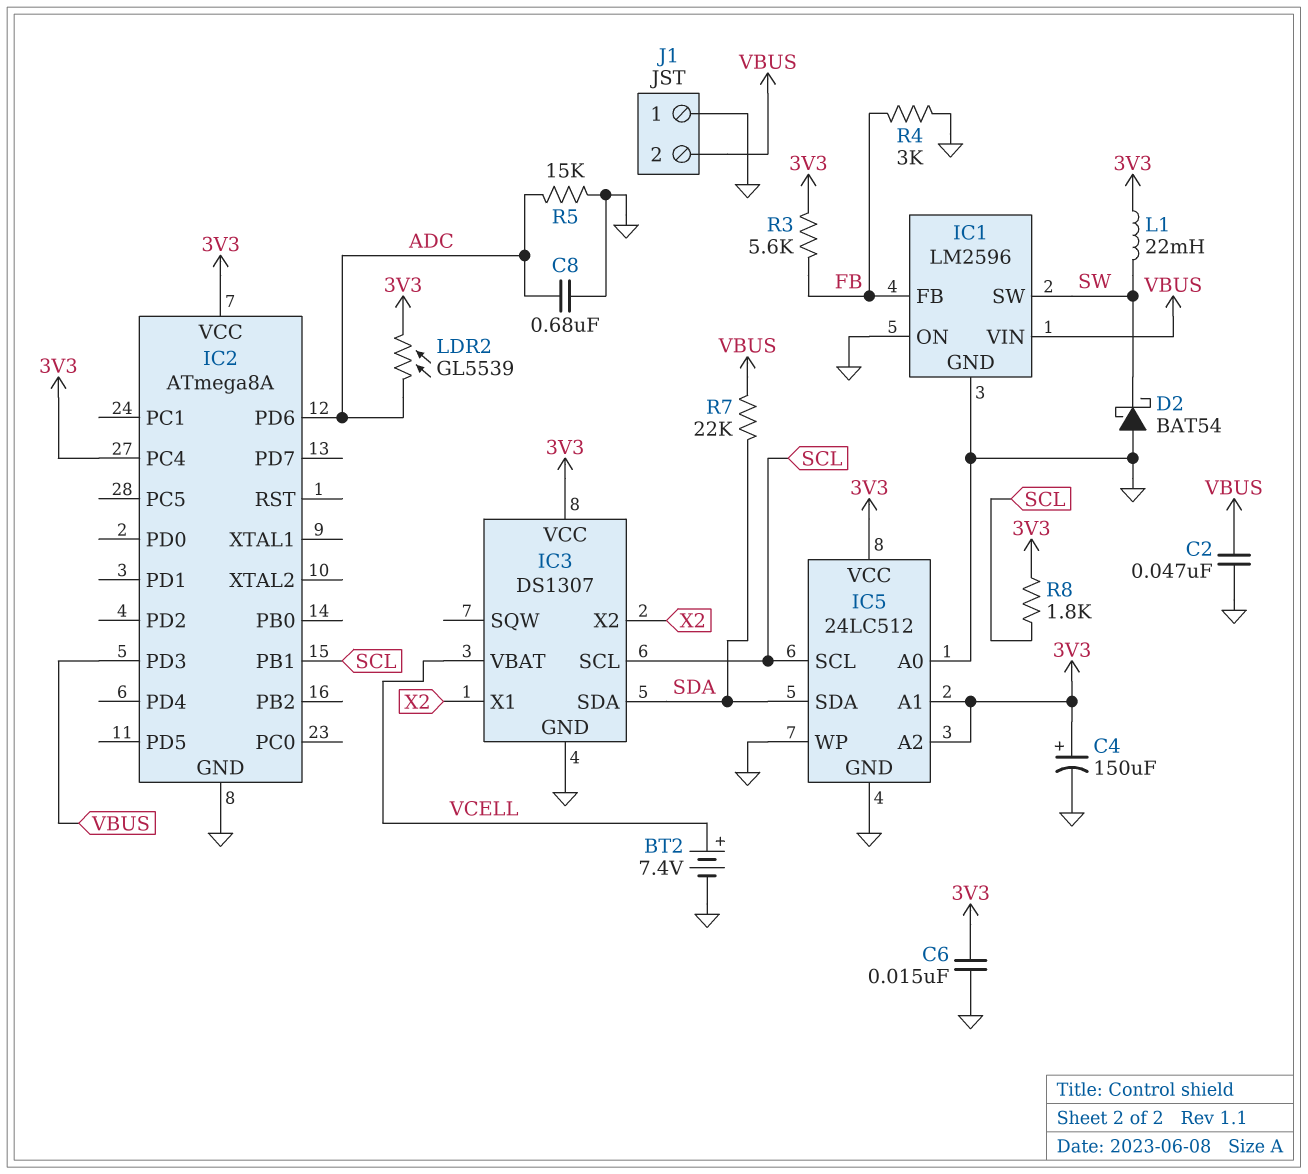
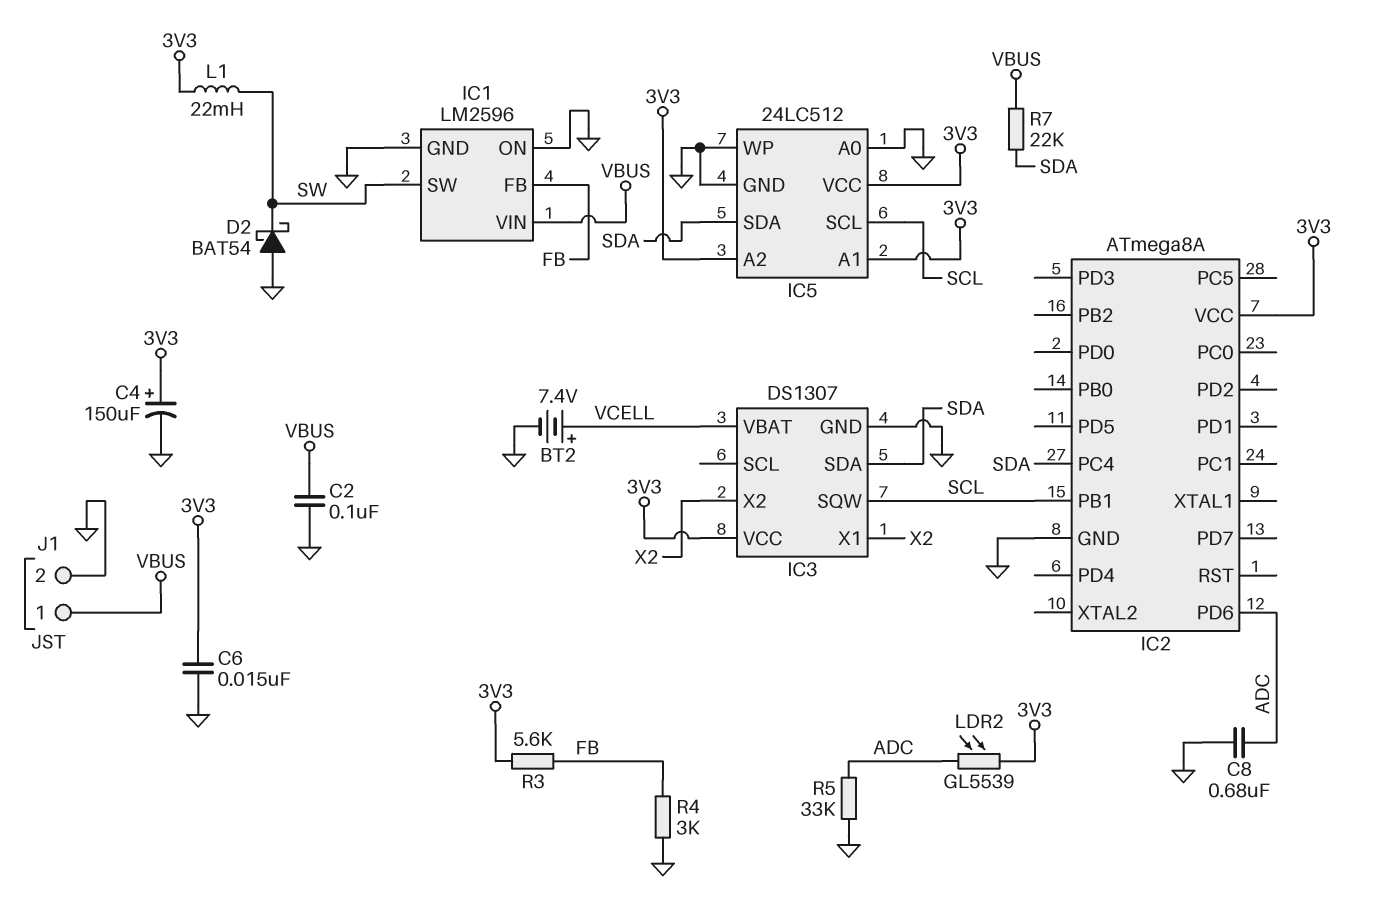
C2: 47nF (GND, VBUS) -> 100nF (GND, VBUS)
IC2 pin PC4: 3V3 -> SDA
IC2 pin PD3: VBUS -> none
IC3 pin SCL: SCL -> none
IC3 pin SQW: none -> SCL
J1 pin 1: GND -> VBUS
J1 pin 2: VBUS -> GND
R5: 15k (ADC, GND) -> 33k (ADC, GND)
R8: 1.8k (3V3, SCL) -> none

